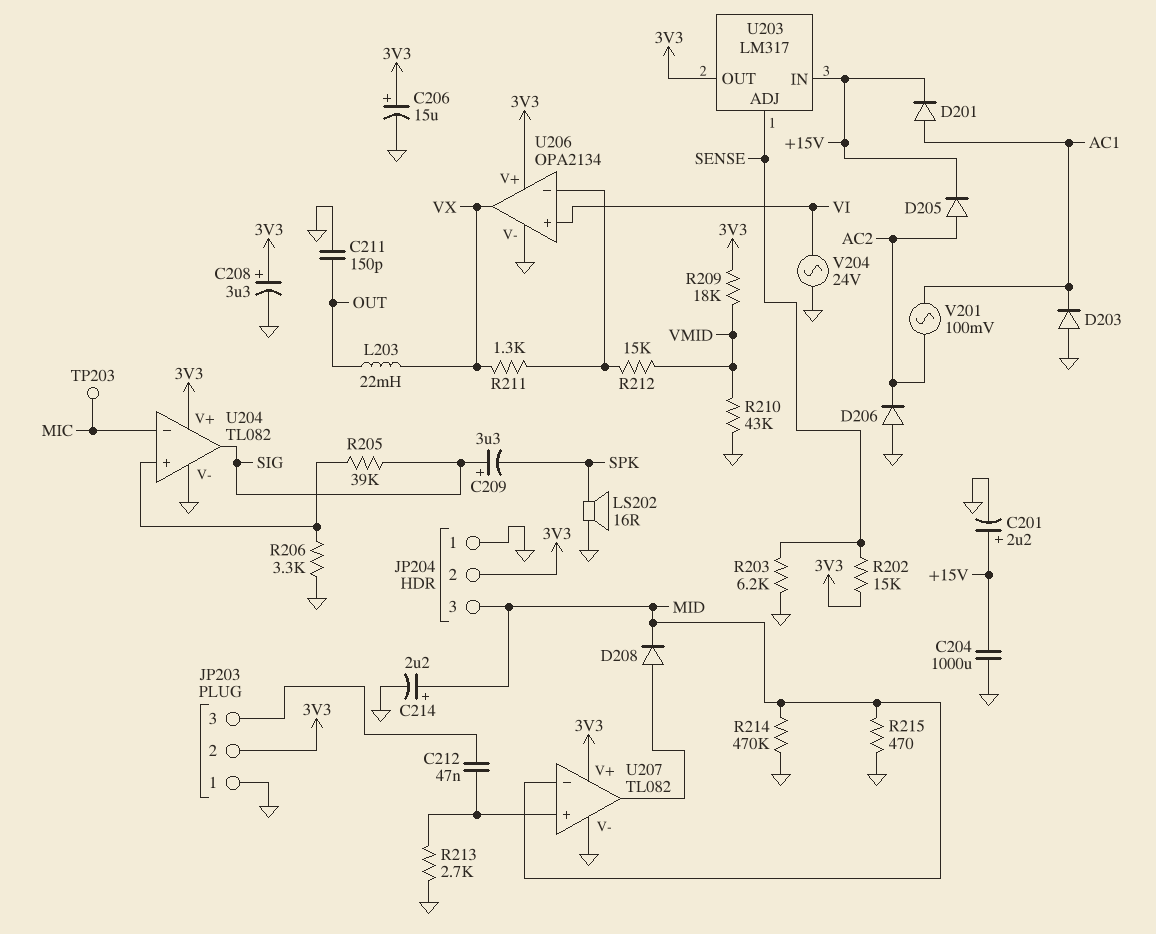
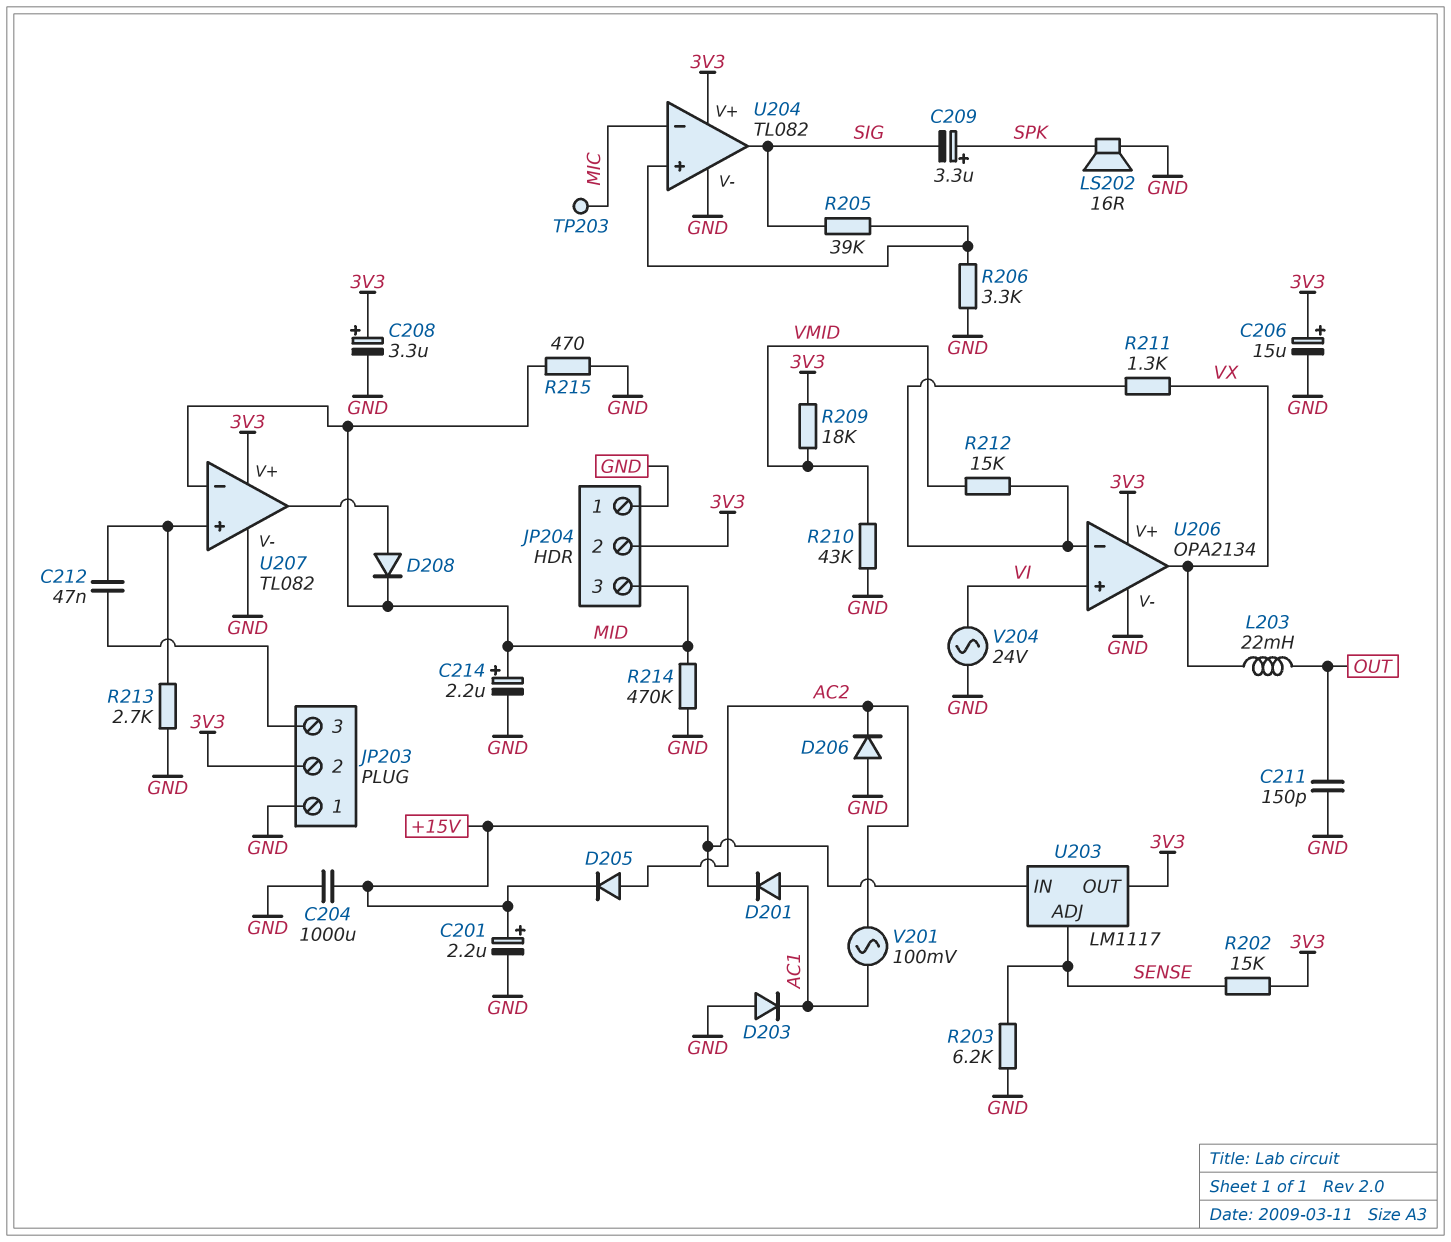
C209: 3.3uF (plus SIG, minus SPK) -> 3.3uF (plus SPK, minus SIG)
U203: LM317 -> LM1117

